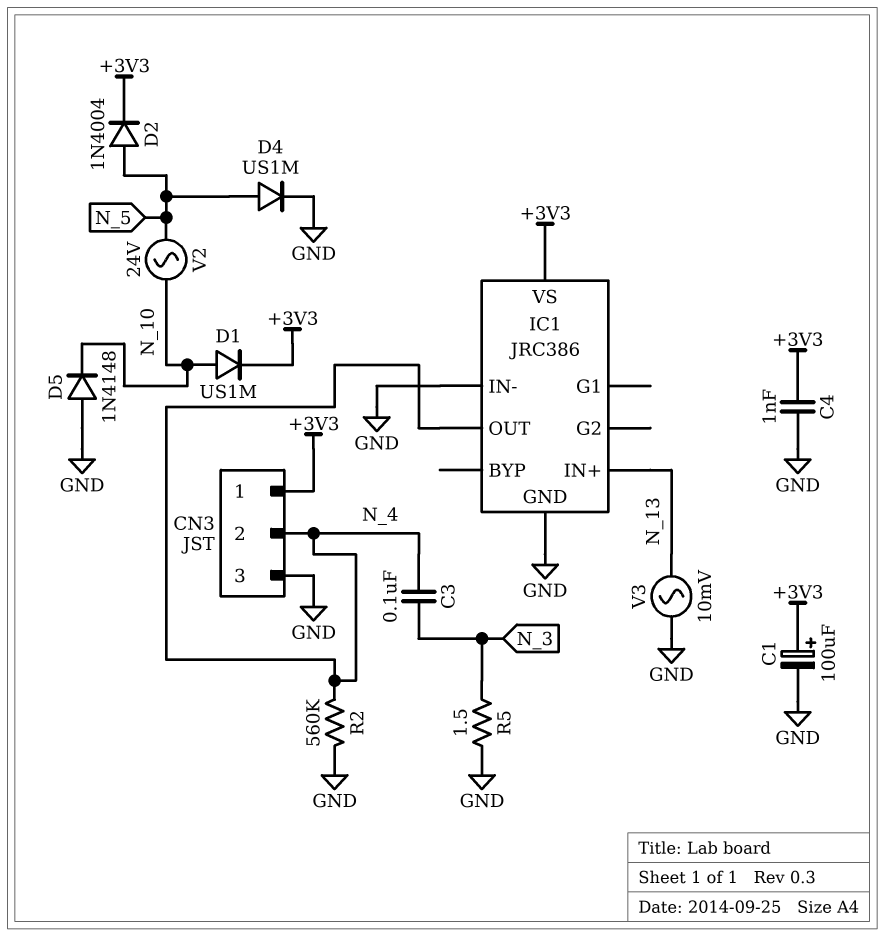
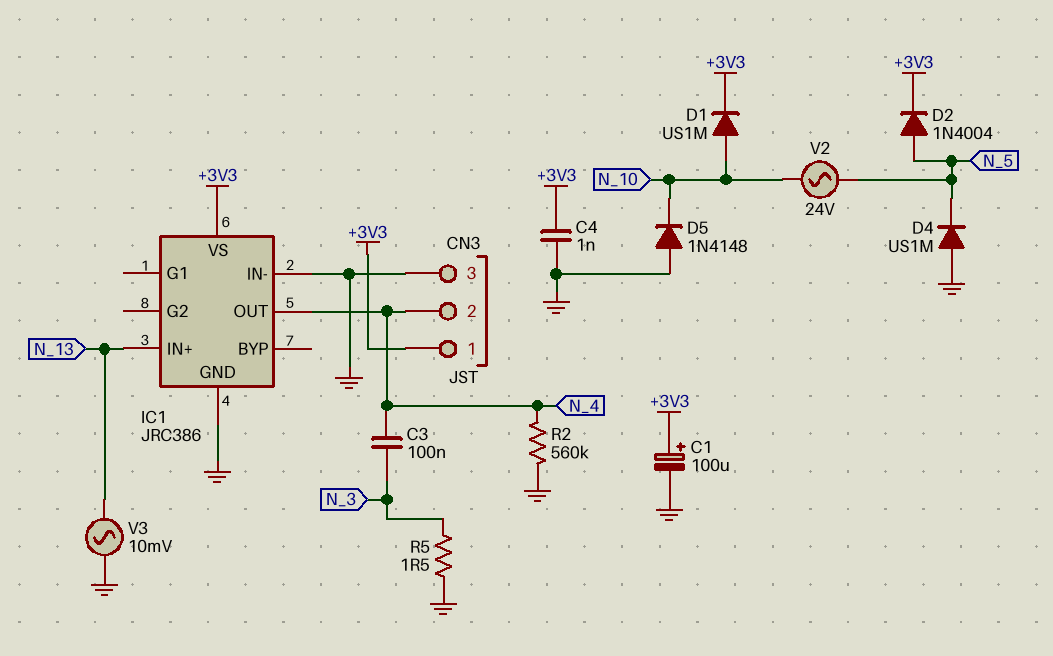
D4: diode US1M (A N_5, K GND) -> diode US1M (A GND, K N_5)

